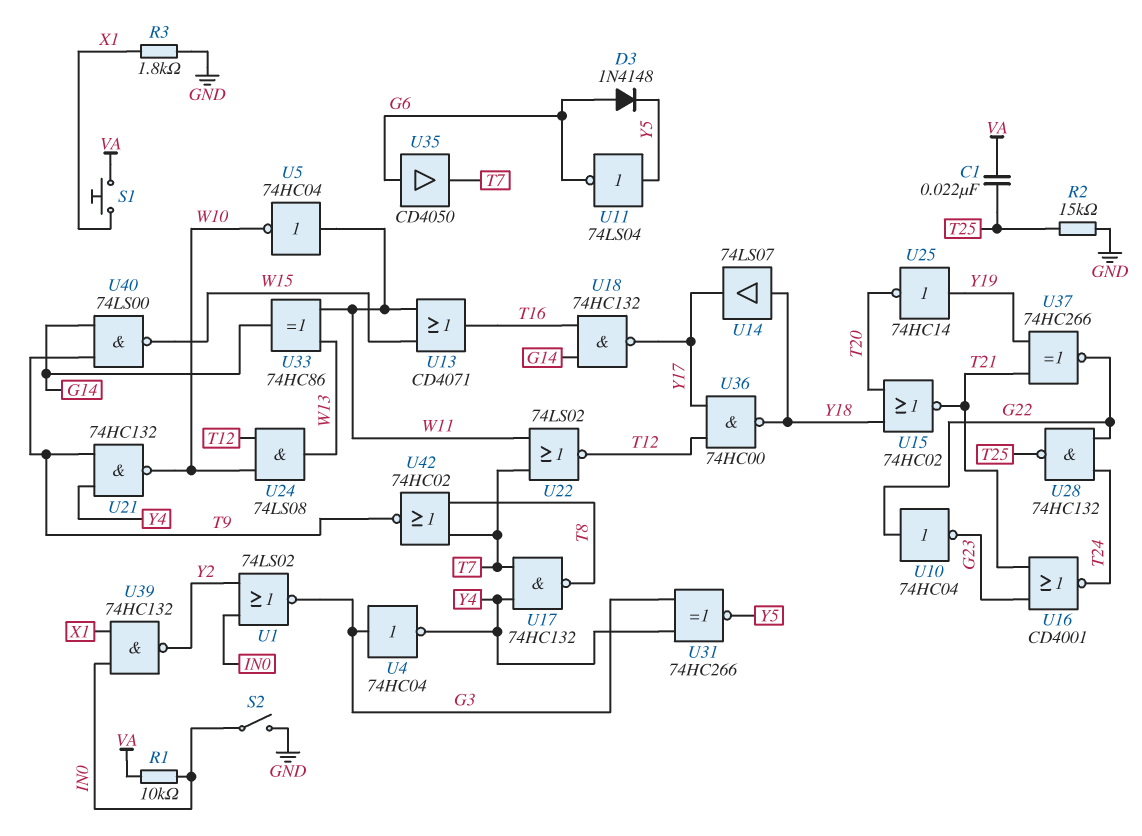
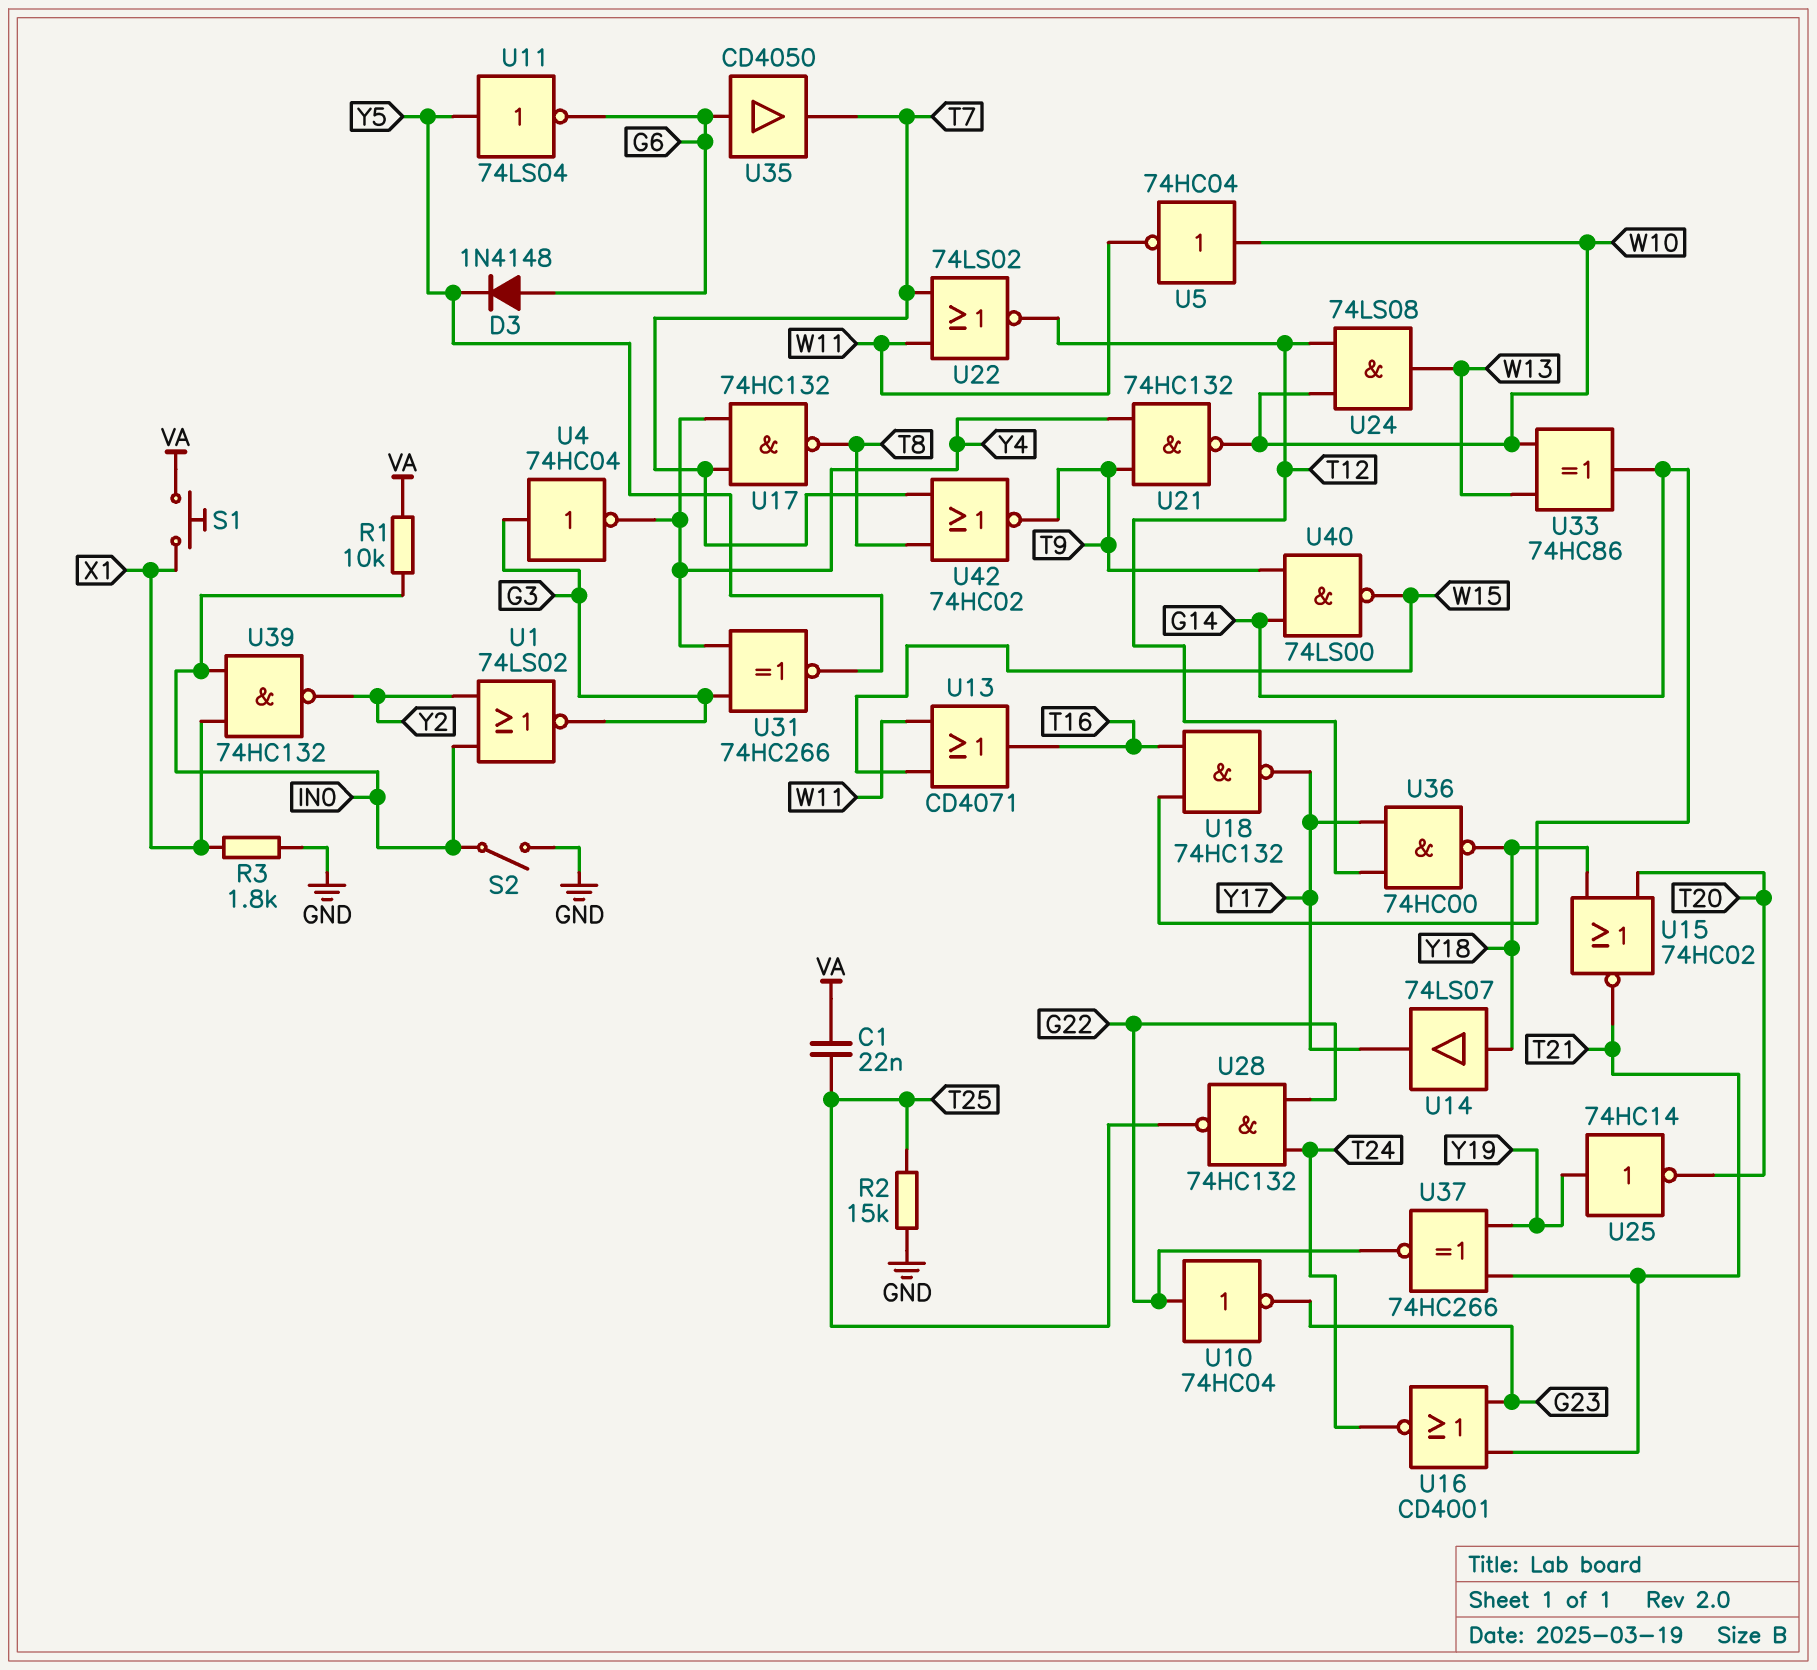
U5: NOT 74HC04 (in W11, out W10) -> NOT 74HC04 (in W10, out W11)
U33: XOR 74HC86 (in W11, in W13, out G14) -> XOR 74HC86 (in W10, in W13, out G14)

